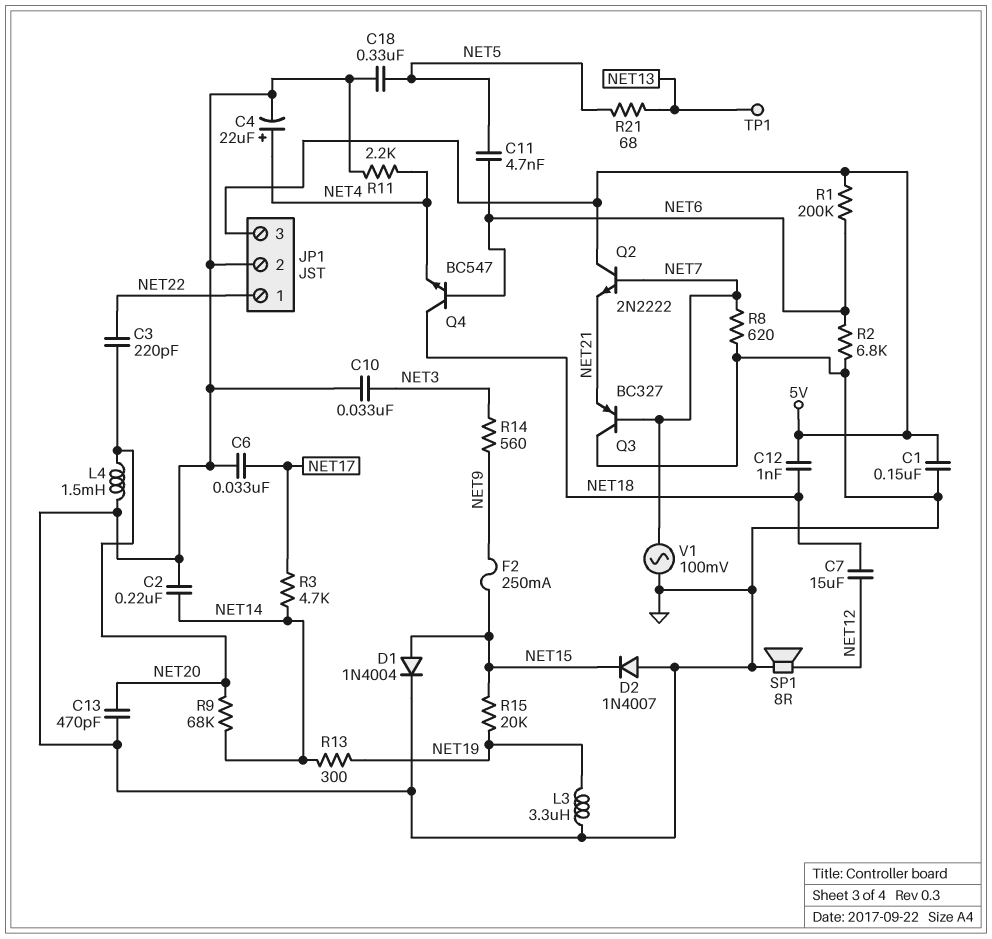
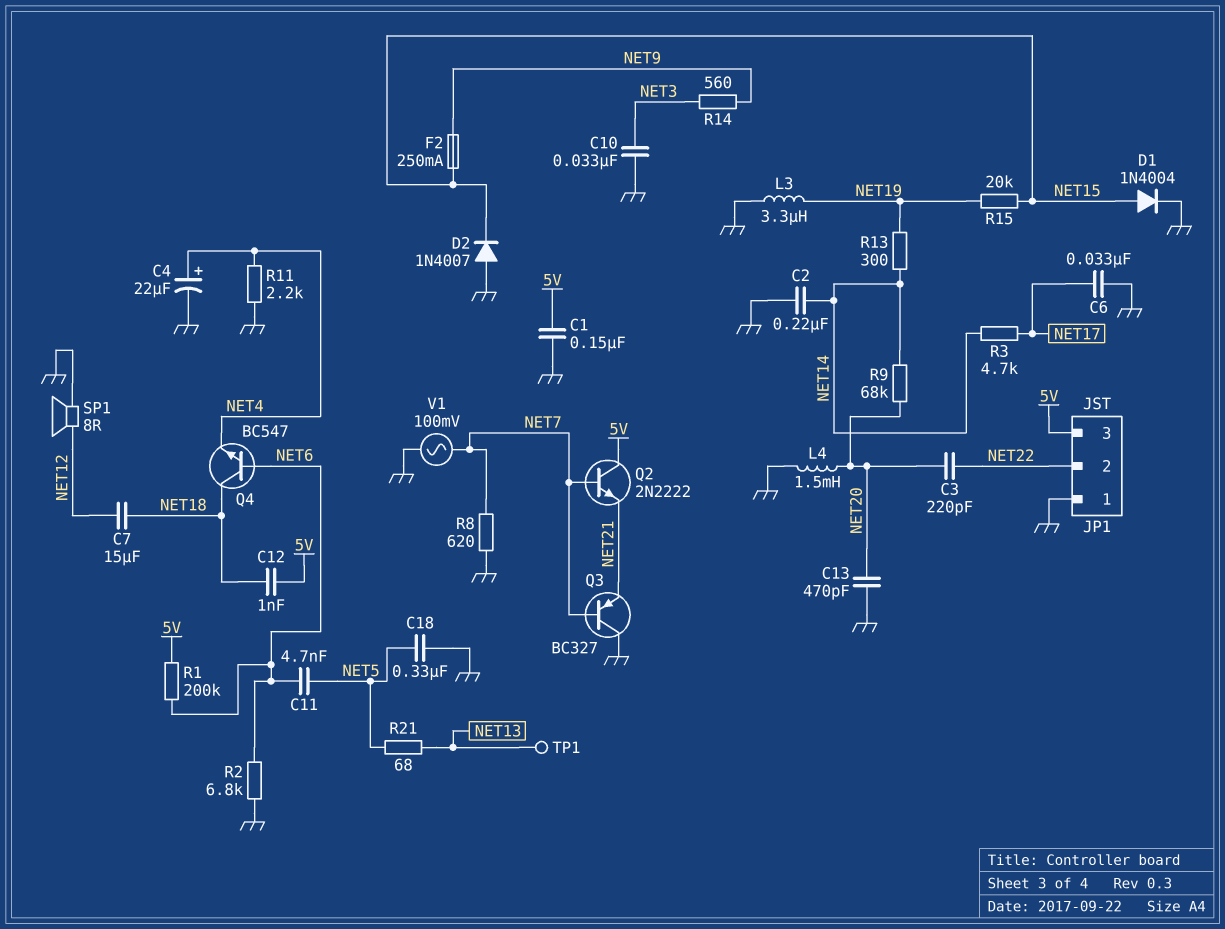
JP1 pin 1: NET22 -> GND
JP1 pin 2: GND -> NET22

